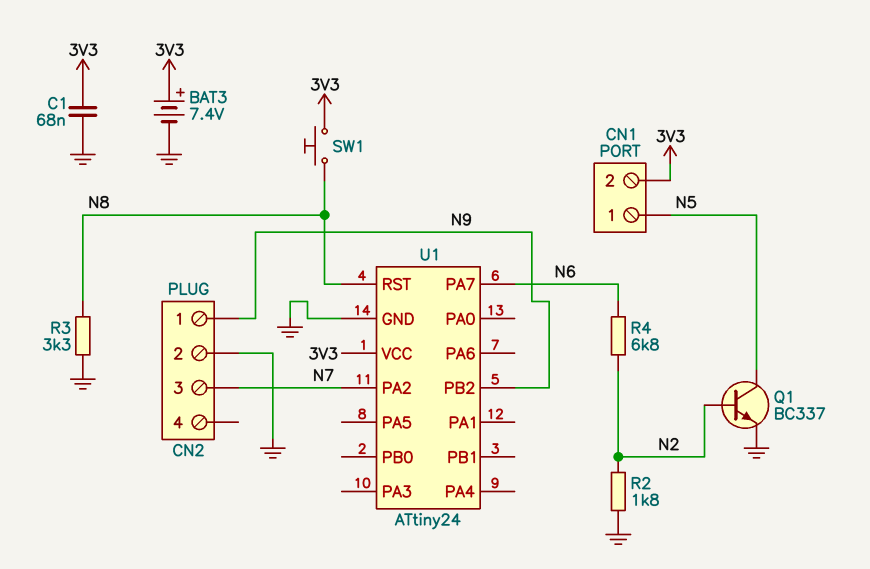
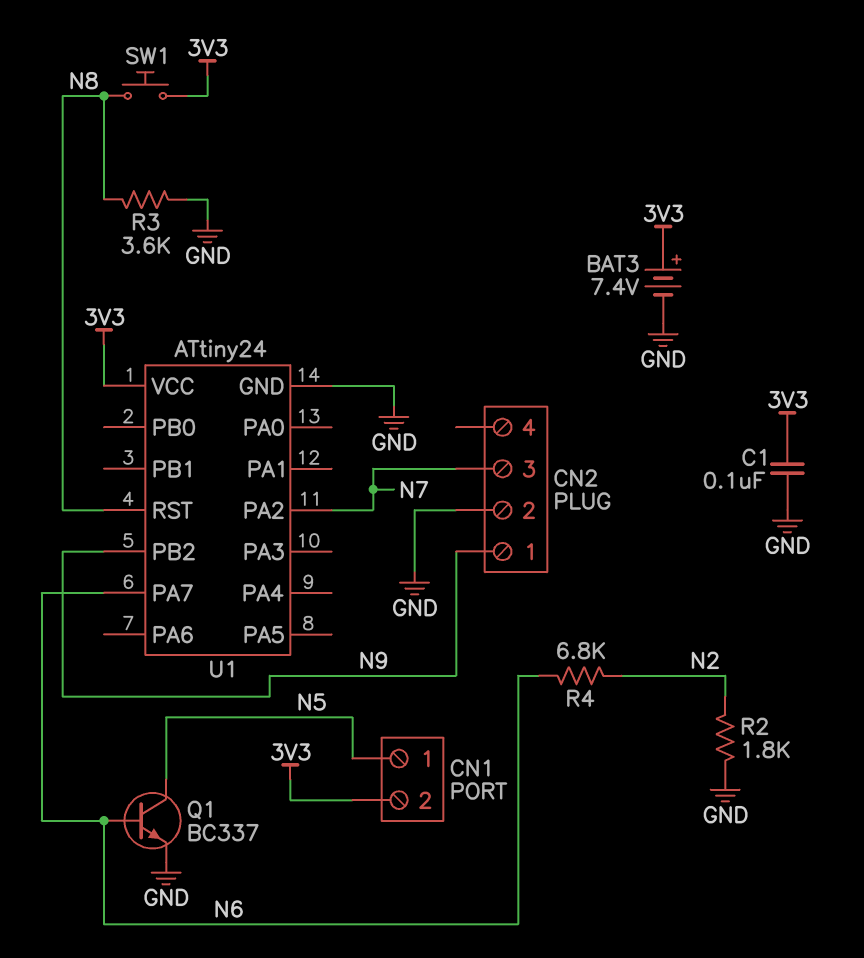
C1: 68nF (3V3, GND) -> 100nF (3V3, GND)
Q1: NPN BC337 (B N2, C N5, E GND) -> NPN BC337 (B N6, C N5, E GND)
R3: 3.3k (GND, N8) -> 3.6k (GND, N8)

